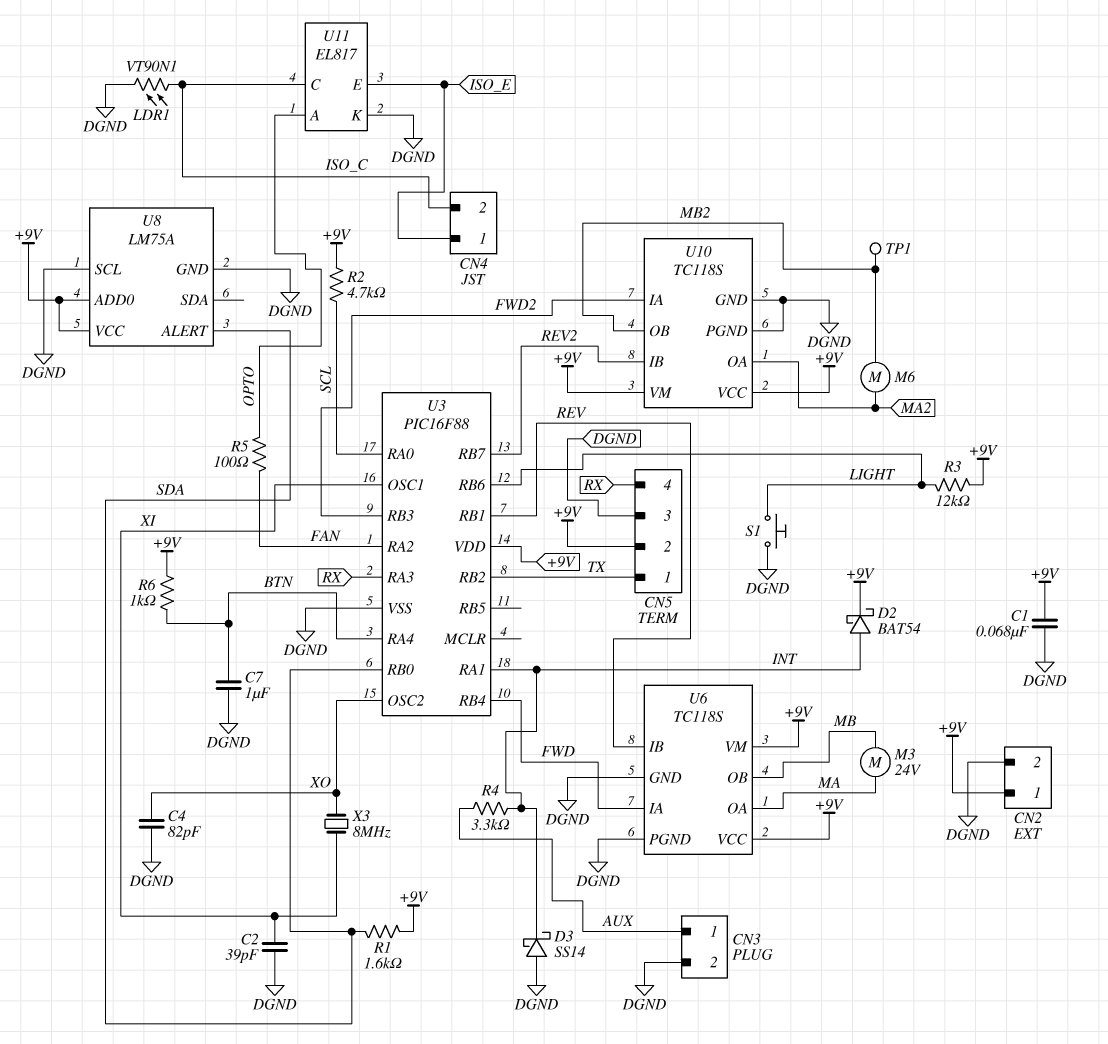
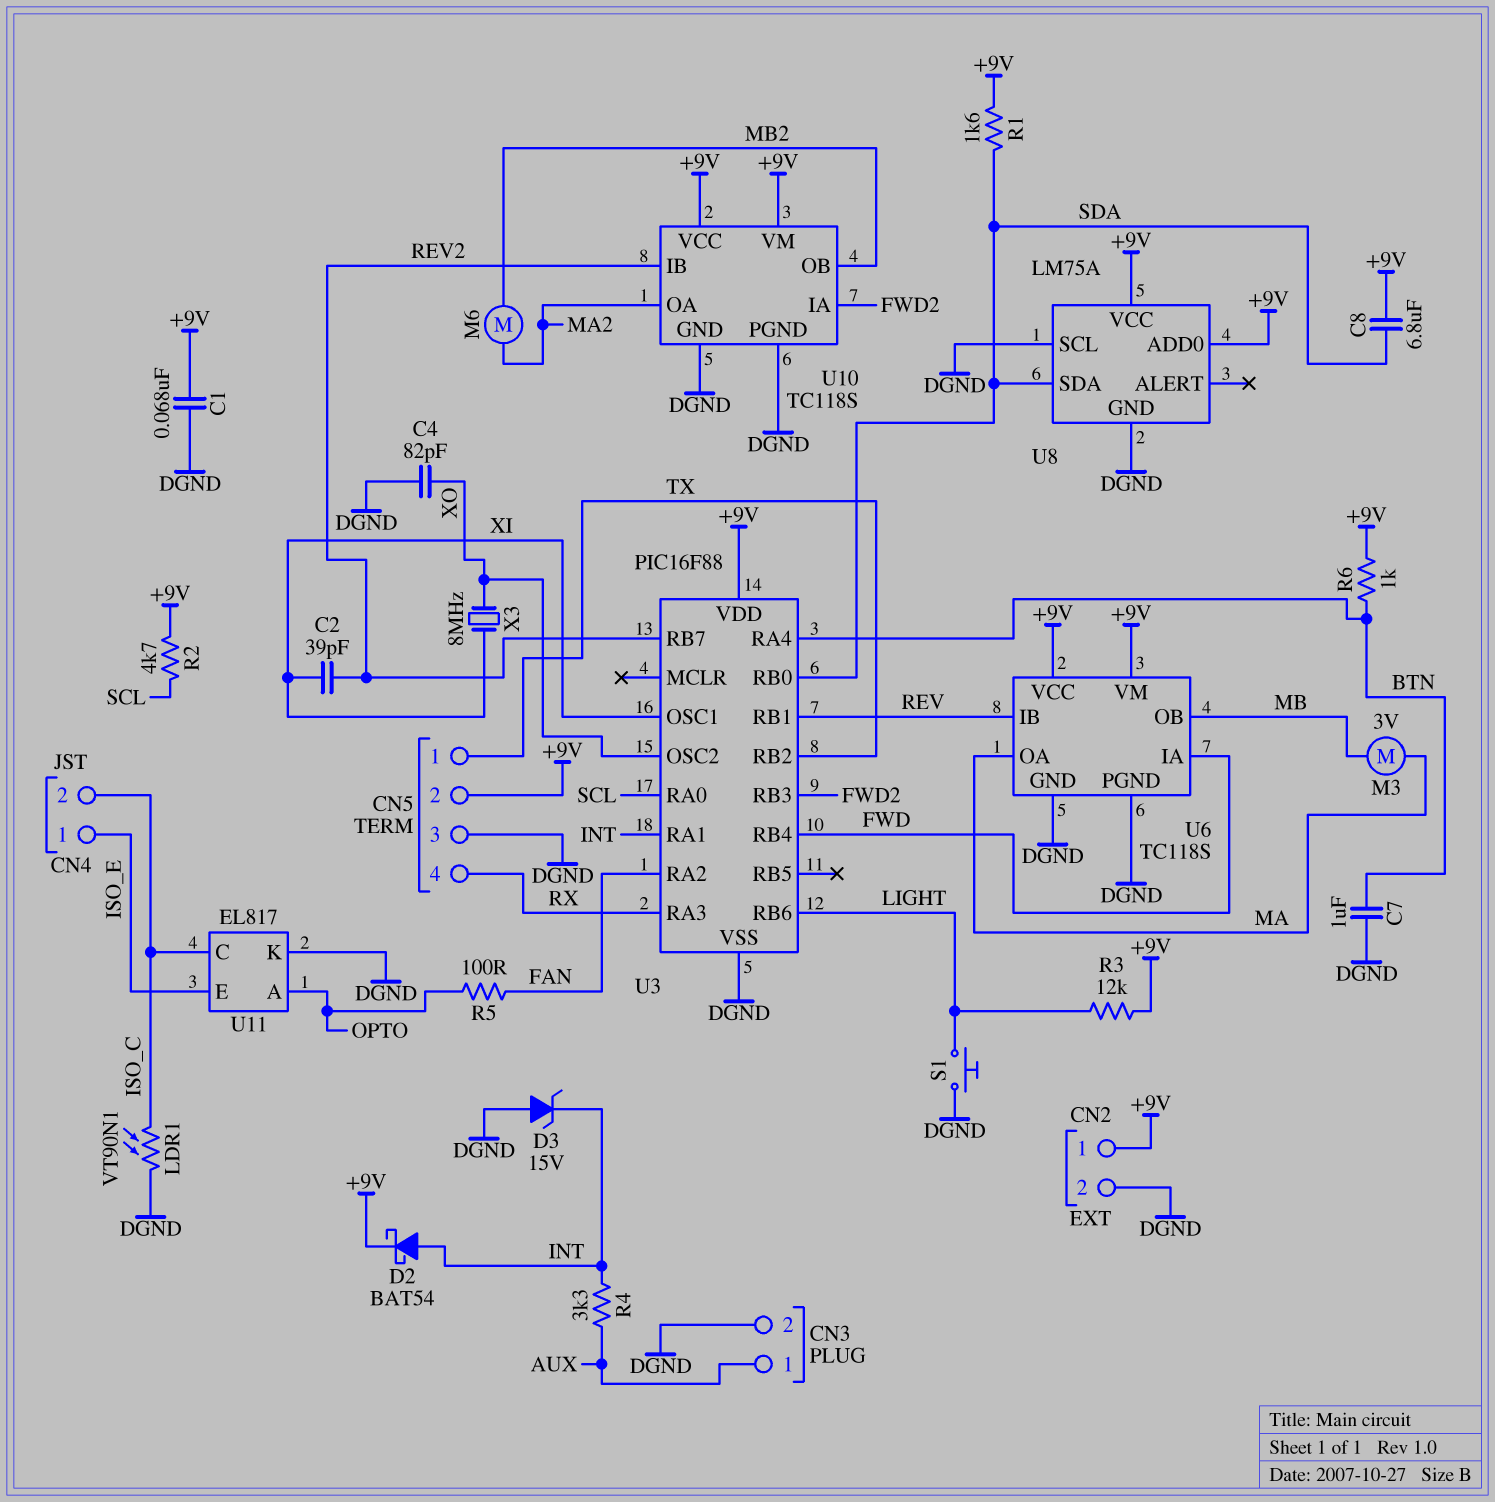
C2: 39pF (DGND, XI) -> 39pF (REV2, XI)
C8: none -> 6.8uF (+9V, SDA)
D3: schottky SS14 (A DGND, K INT) -> zener 15V (A DGND, K INT)
M3: motor 24V (MA, MB) -> motor 3V (MA, MB)
TP1: test point (MB2) -> none
U8 pin ALERT: SDA -> none
U8 pin SDA: none -> SDA

